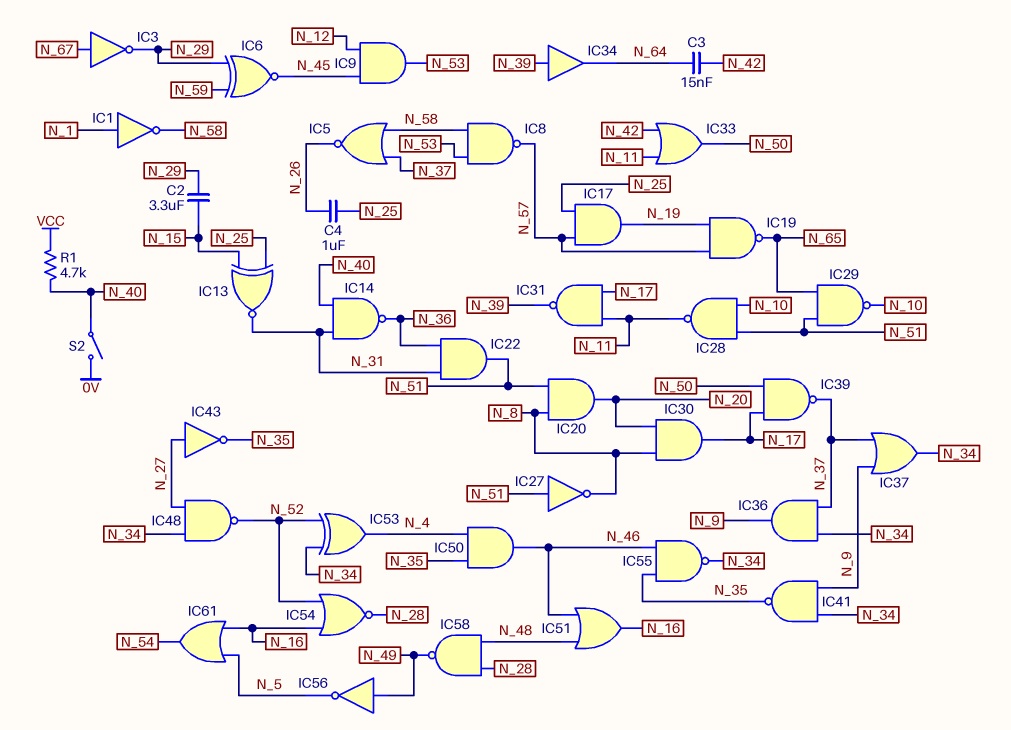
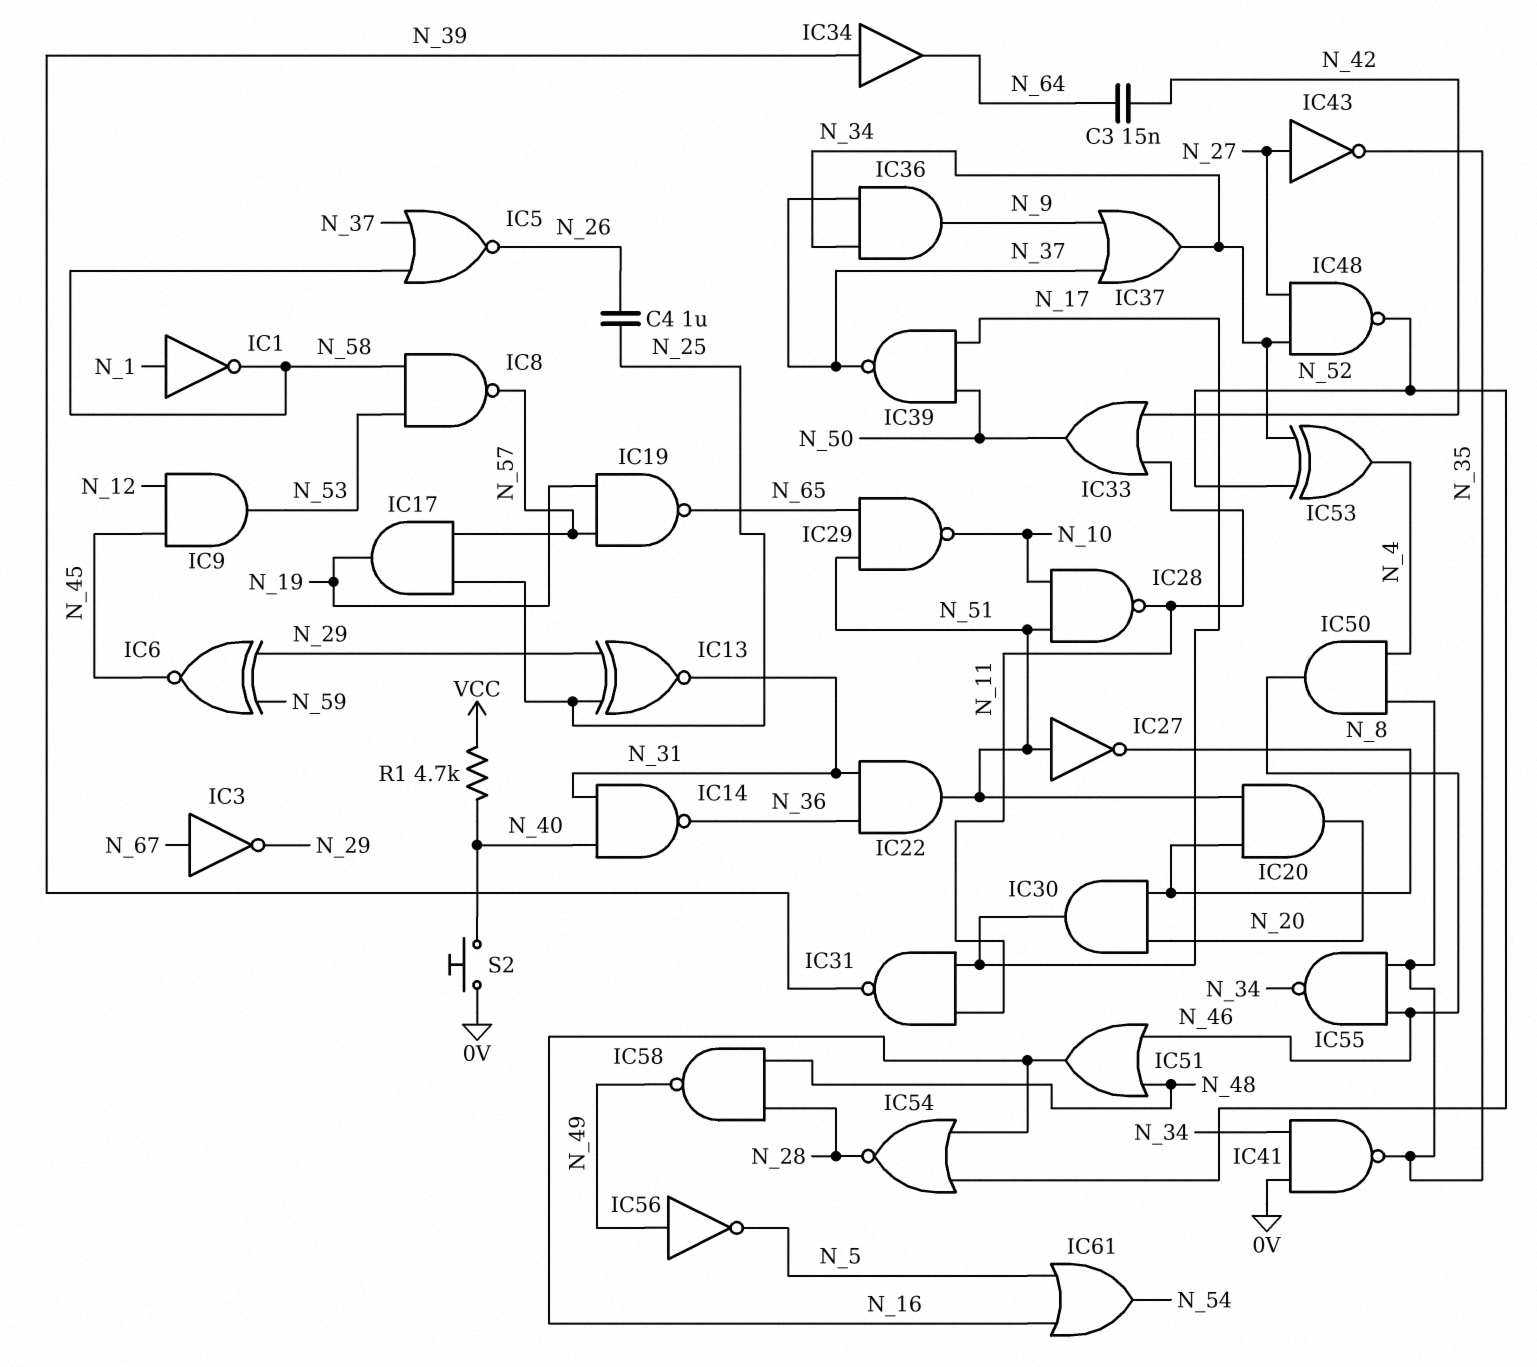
C2: 3.3uF (N_15, N_29) -> none
IC13: XNOR (in N_15, in N_25, out N_31) -> XNOR (in N_25, in N_29, out N_31)
IC41: NAND (in N_9, in N_34, out N_35) -> NAND (in 0V, in N_34, out N_35)
S2: switch (0V, N_40) -> button (0V, N_40)

